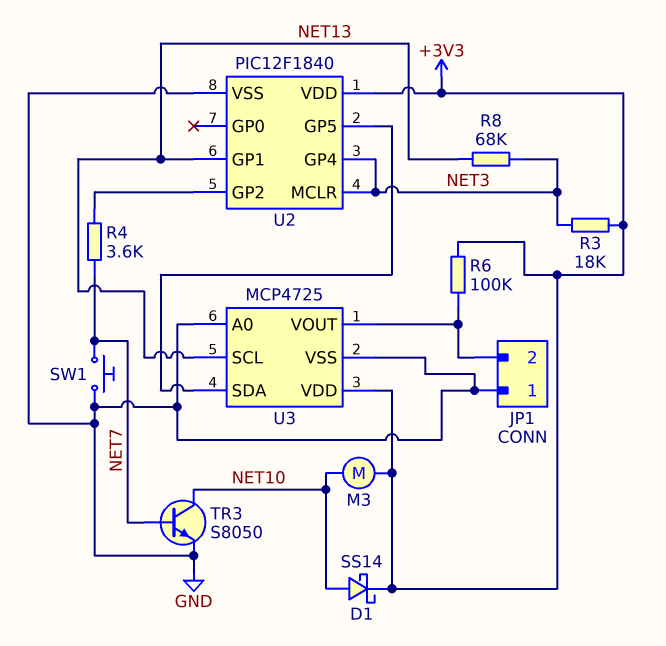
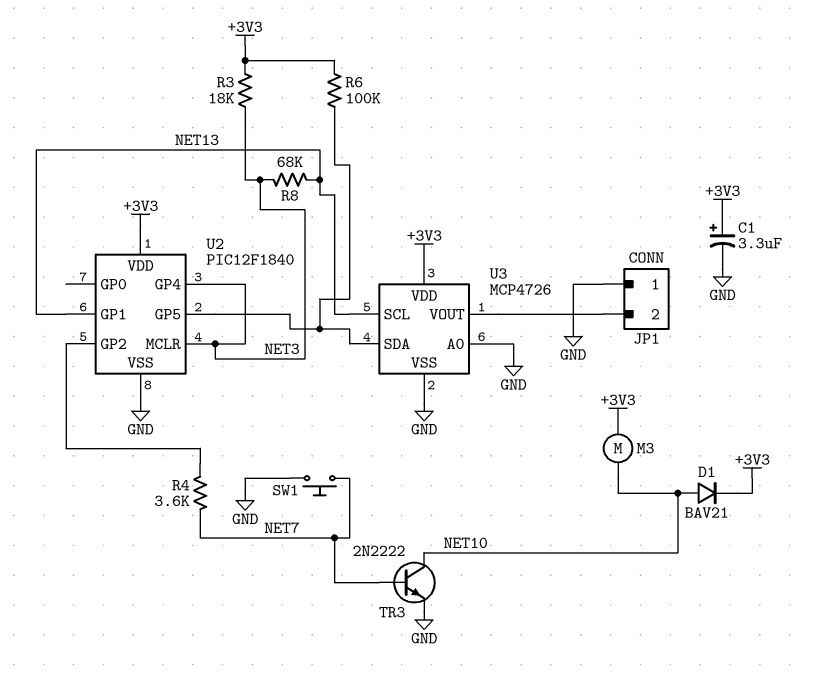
C1: none -> 3.3uF (plus +3V3, minus GND)
D1: schottky SS14 (A NET10, K +3V3) -> diode BAV21 (A NET10, K +3V3)
R6: 100k (+3V3, JP1/2) -> 100k (+3V3, U2/GP5)
TR3: NPN S8050 (B NET7, C NET10, E GND) -> NPN 2N2222 (B NET7, C NET10, E GND)
U3: MCP4725 -> MCP4726

